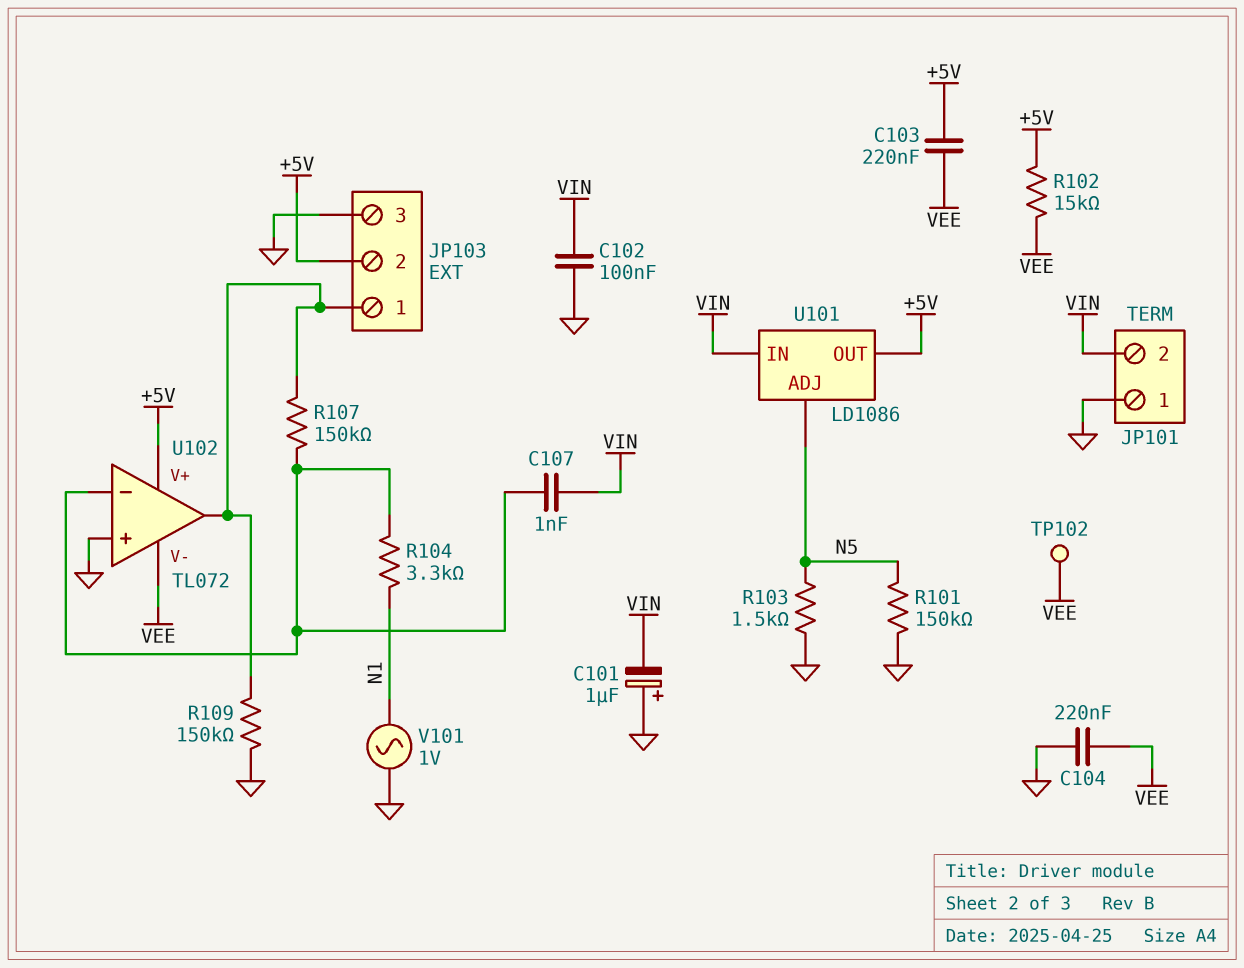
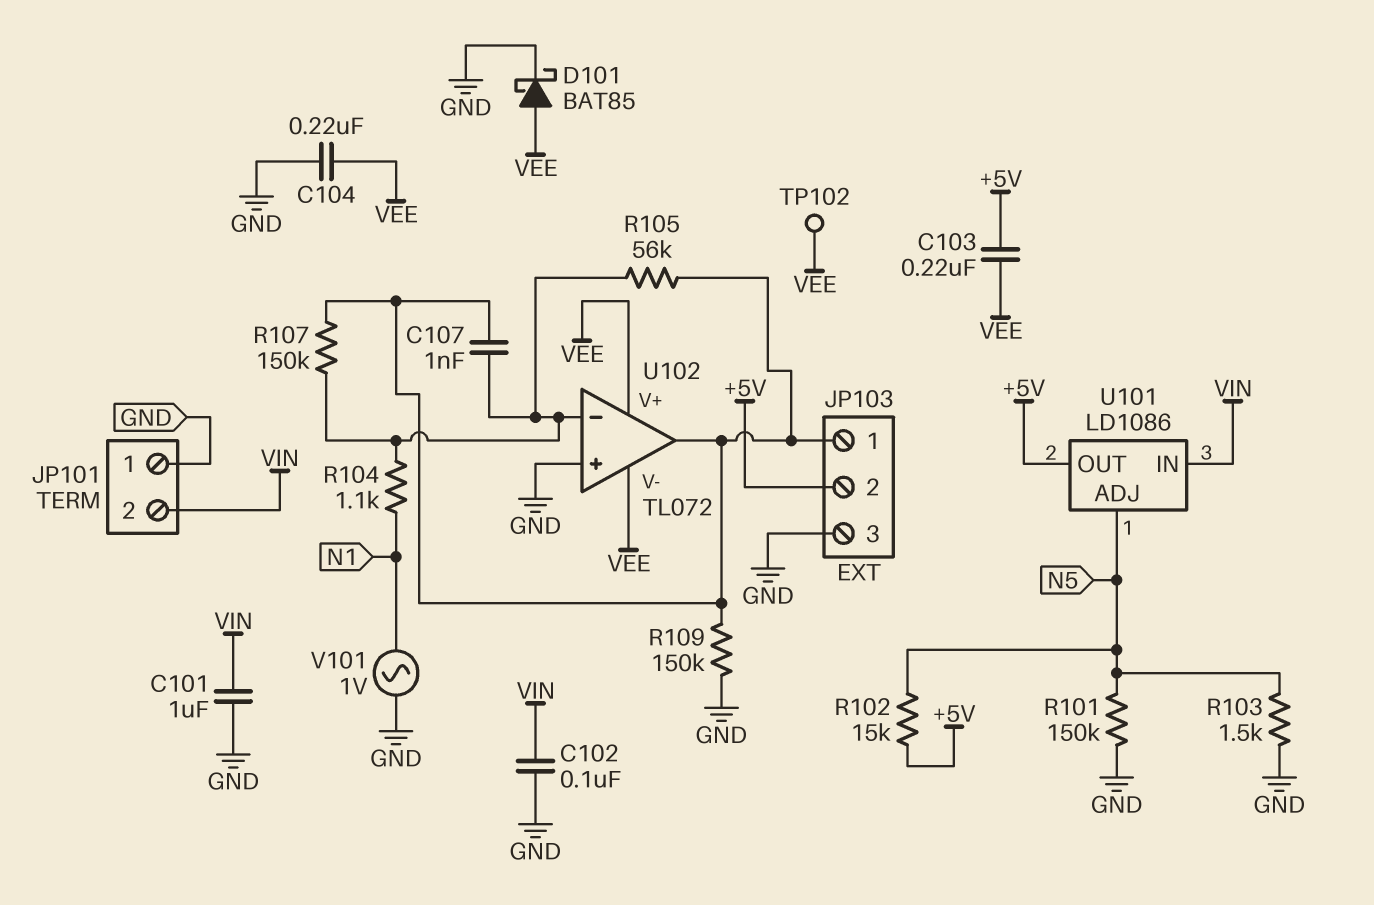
C101: 1uF (plus GND, minus VIN) -> 1uF (GND, VIN)
C107: 1nF (U102/in-, VIN) -> 1nF (JP103/1, U102/in-)
D101: none -> schottky BAT85 (A VEE, K GND)
R102: 15k (+5V, VEE) -> 15k (+5V, N5)
R104: 3.3k (N1, U102/in-) -> 1.1k (N1, U102/in-)
R105: none -> 56k (JP103/1, U102/in-)
U102 pin V+: +5V -> VEE

